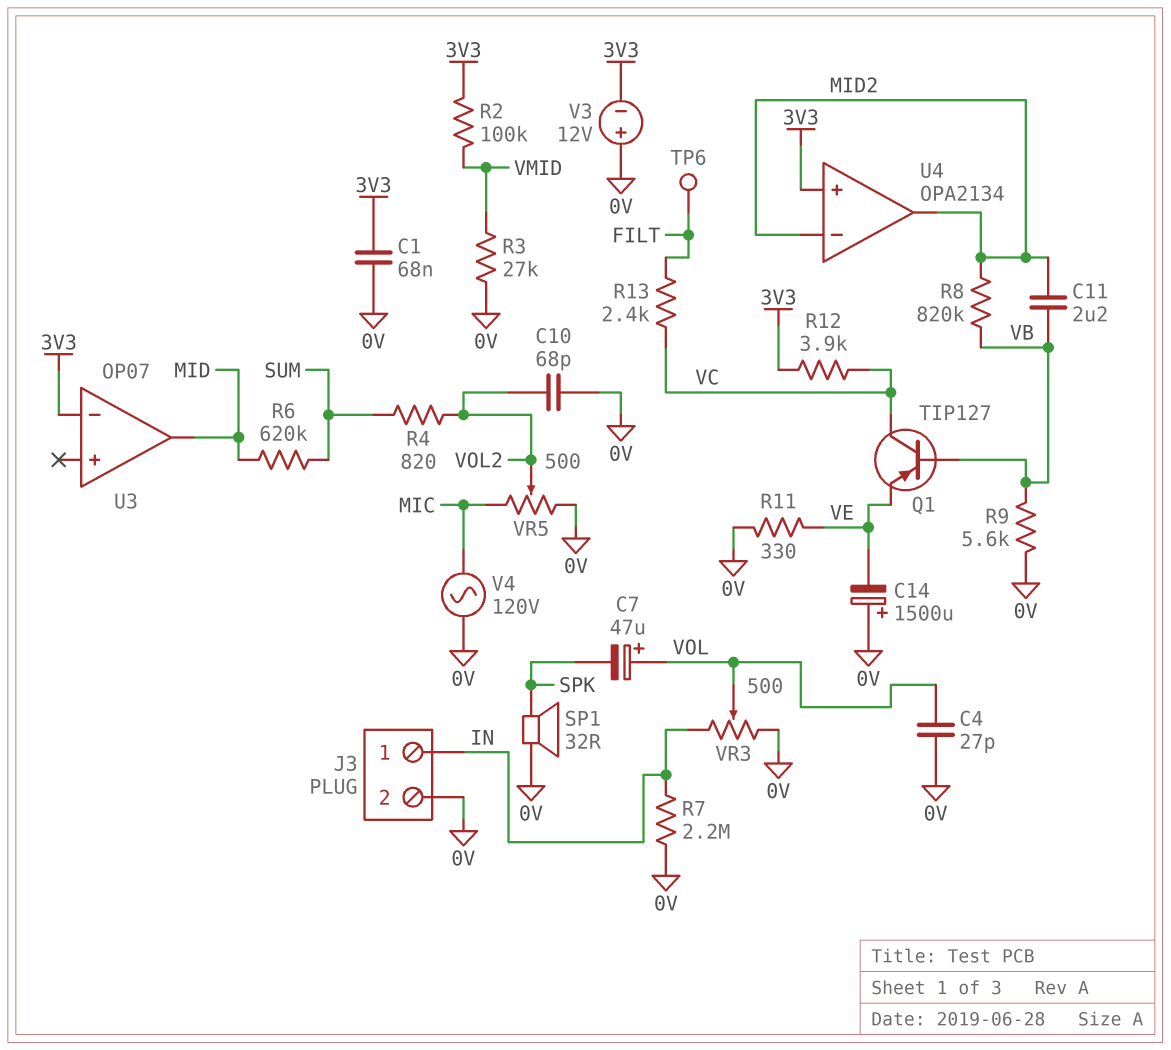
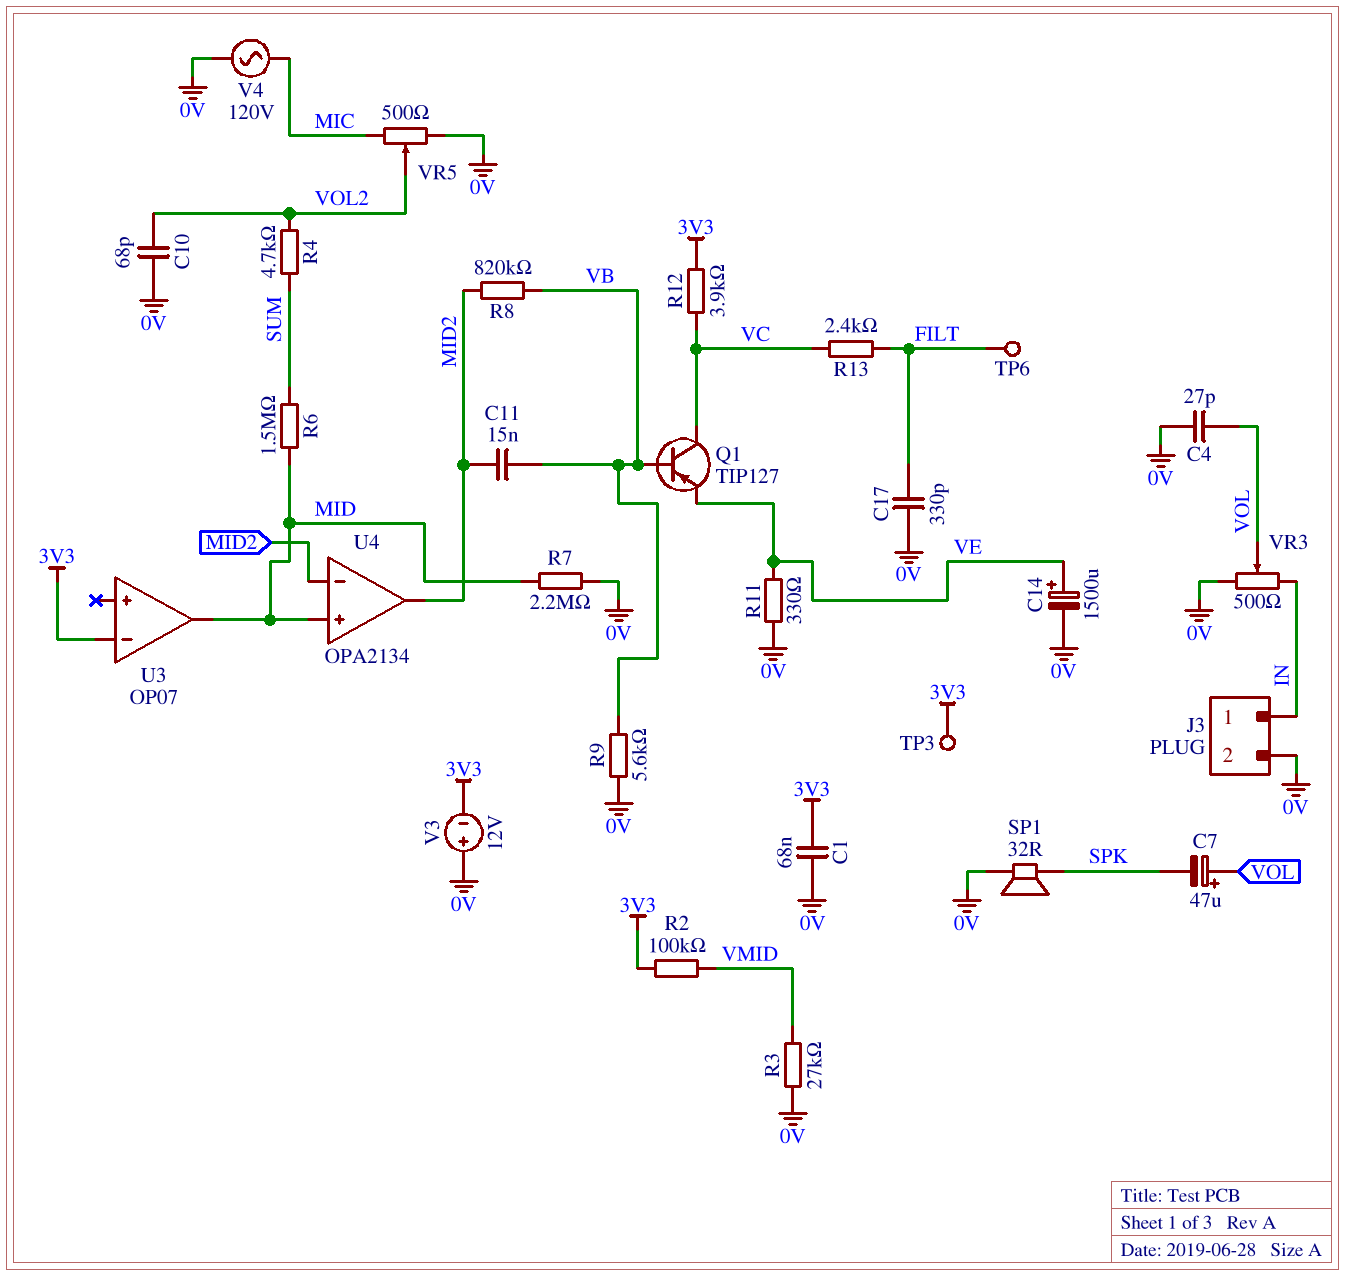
C11: 2.2uF (MID2, VB) -> 15nF (MID2, VB)
C14: 1500uF (plus 0V, minus VE) -> 1500uF (plus VE, minus 0V)
C17: none -> 330pF (0V, FILT)
R4: 820 (SUM, VOL2) -> 4.7k (SUM, VOL2)
R6: 620k (MID, SUM) -> 1.5M (MID, SUM)
R7: 2.2M (0V, IN) -> 2.2M (0V, MID)
TP3: none -> test point (3V3)
U4 pin in+: 3V3 -> MID

